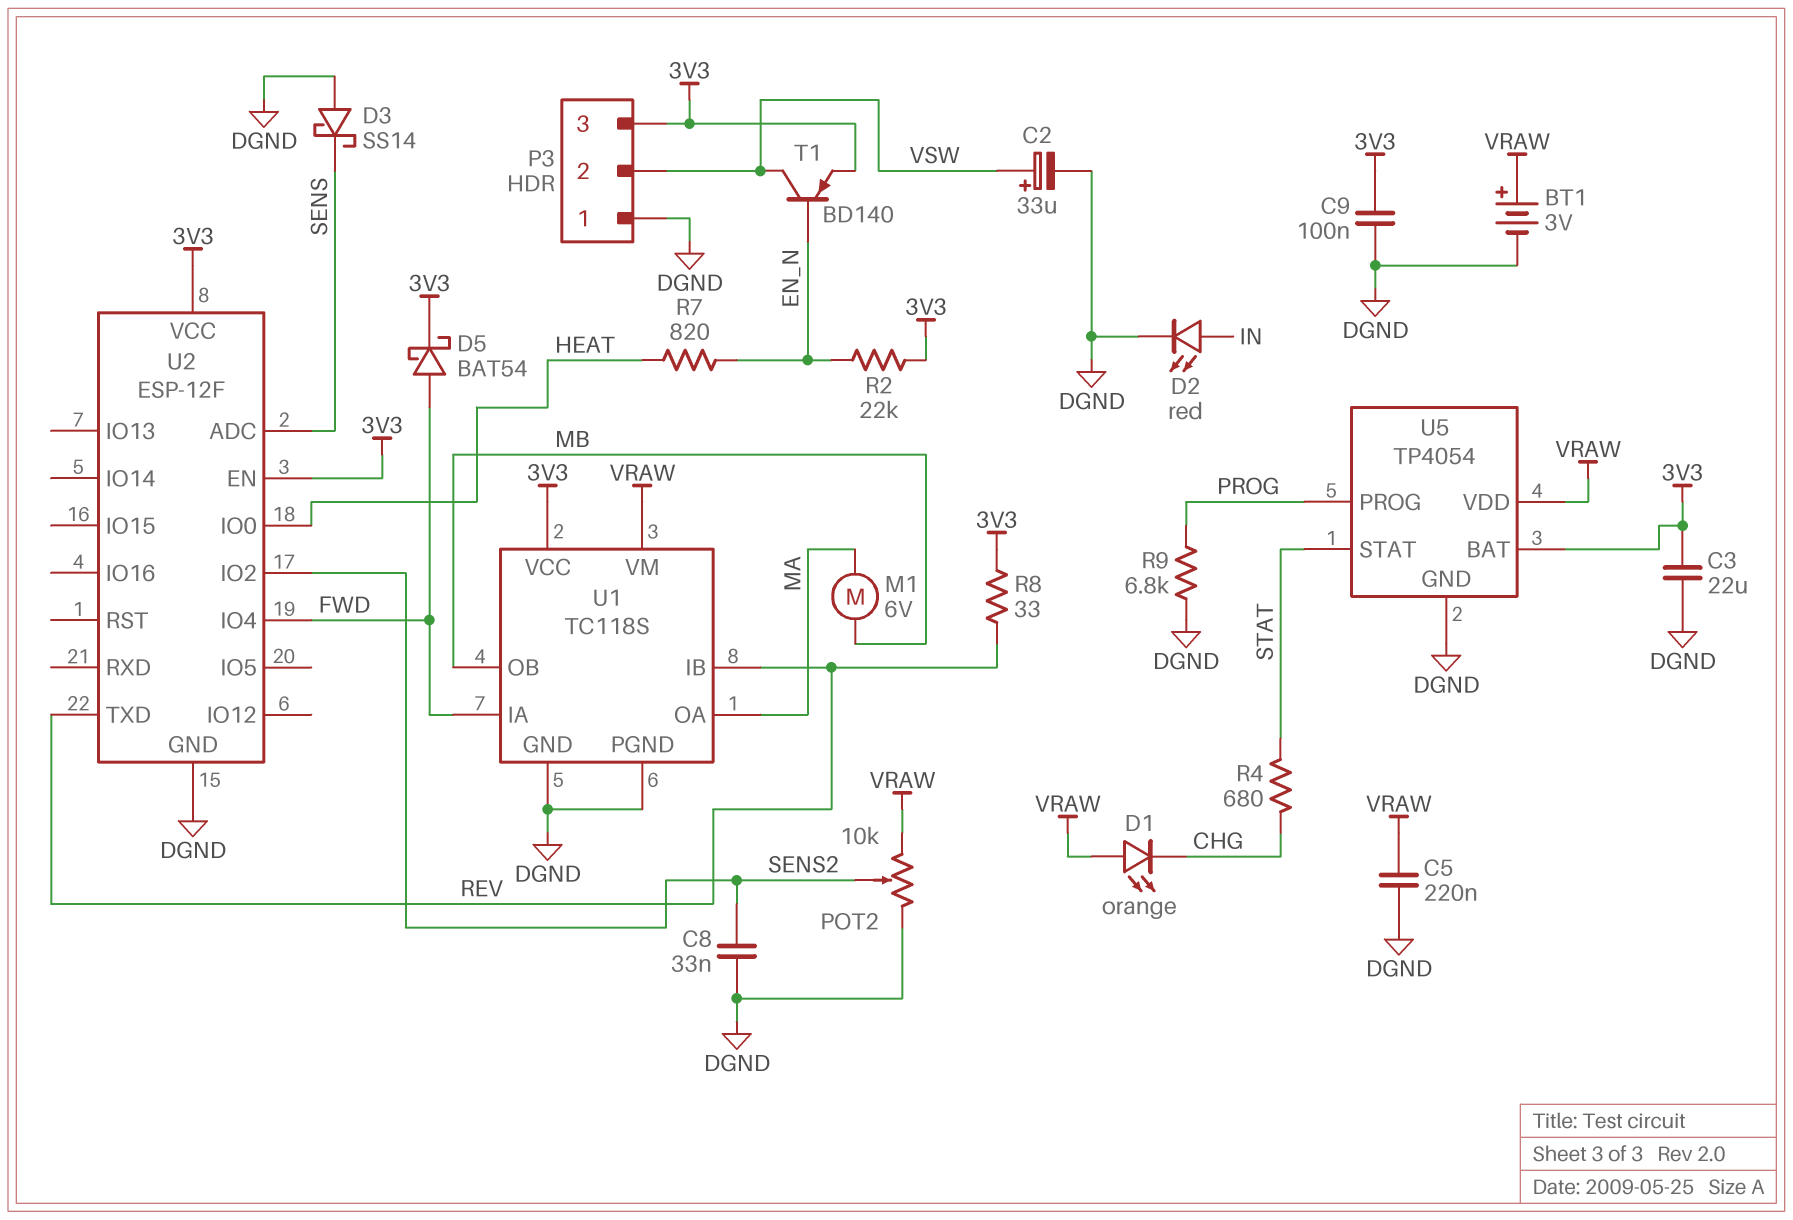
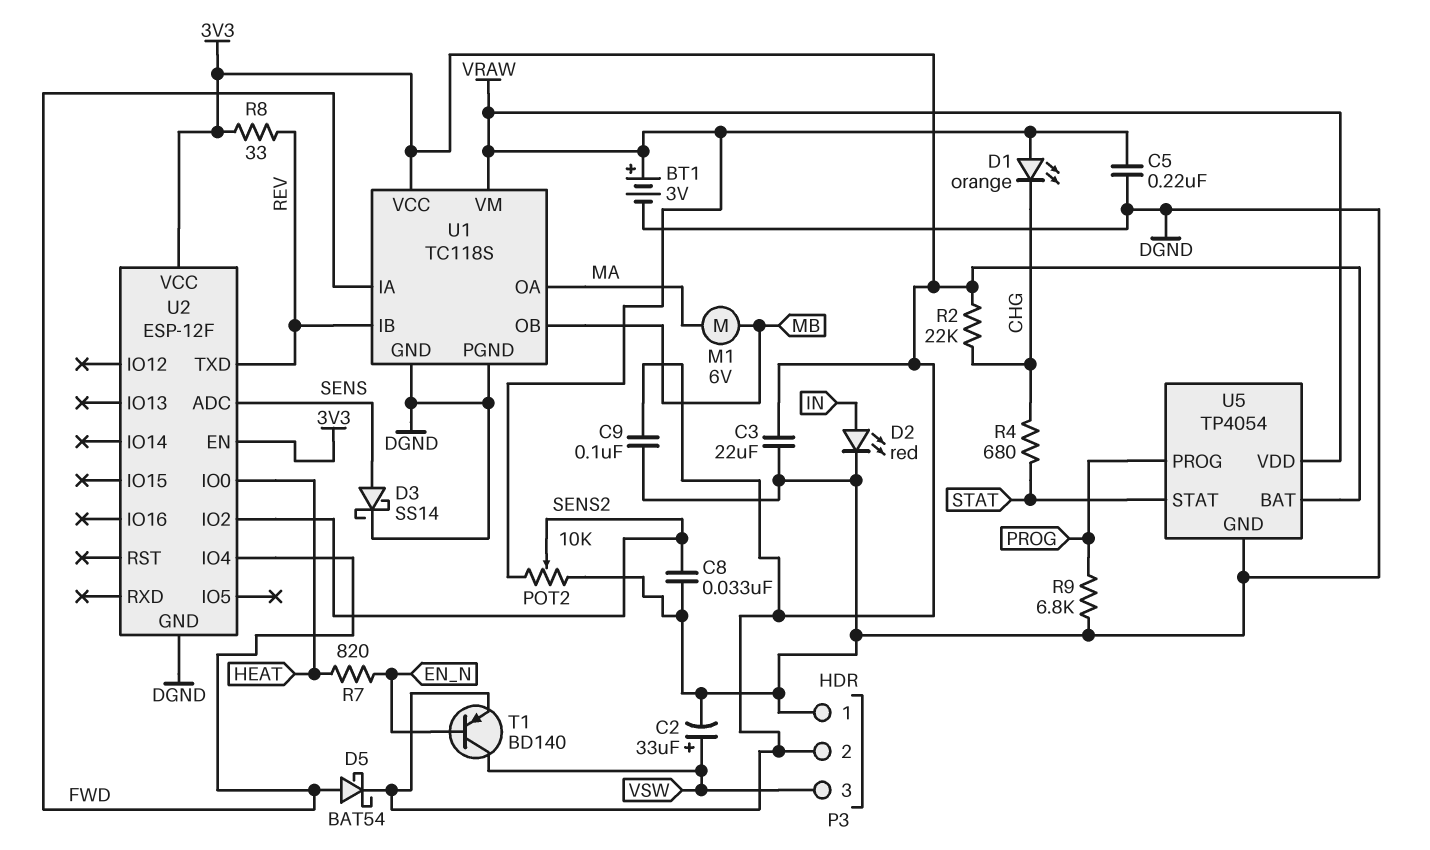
D3: schottky SS14 (A DGND, K SENS) -> schottky SS14 (A SENS, K DGND)
P3 pin 2: VSW -> 3V3
P3 pin 3: 3V3 -> VSW
R2: 22k (3V3, EN_N) -> 22k (3V3, CHG)

